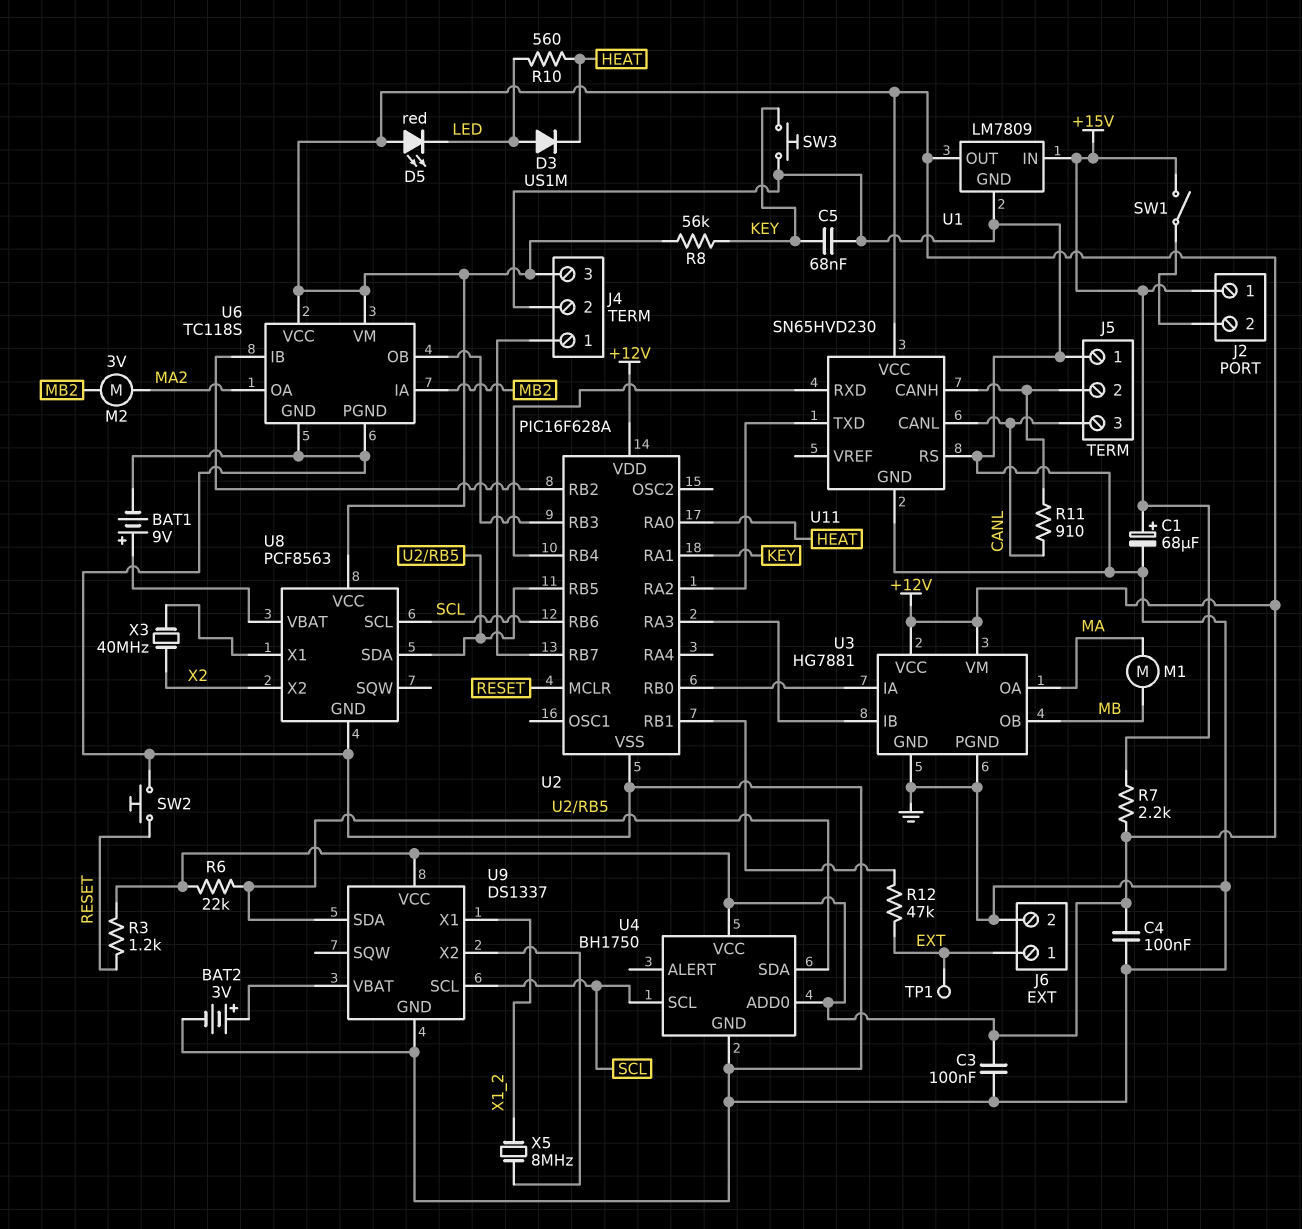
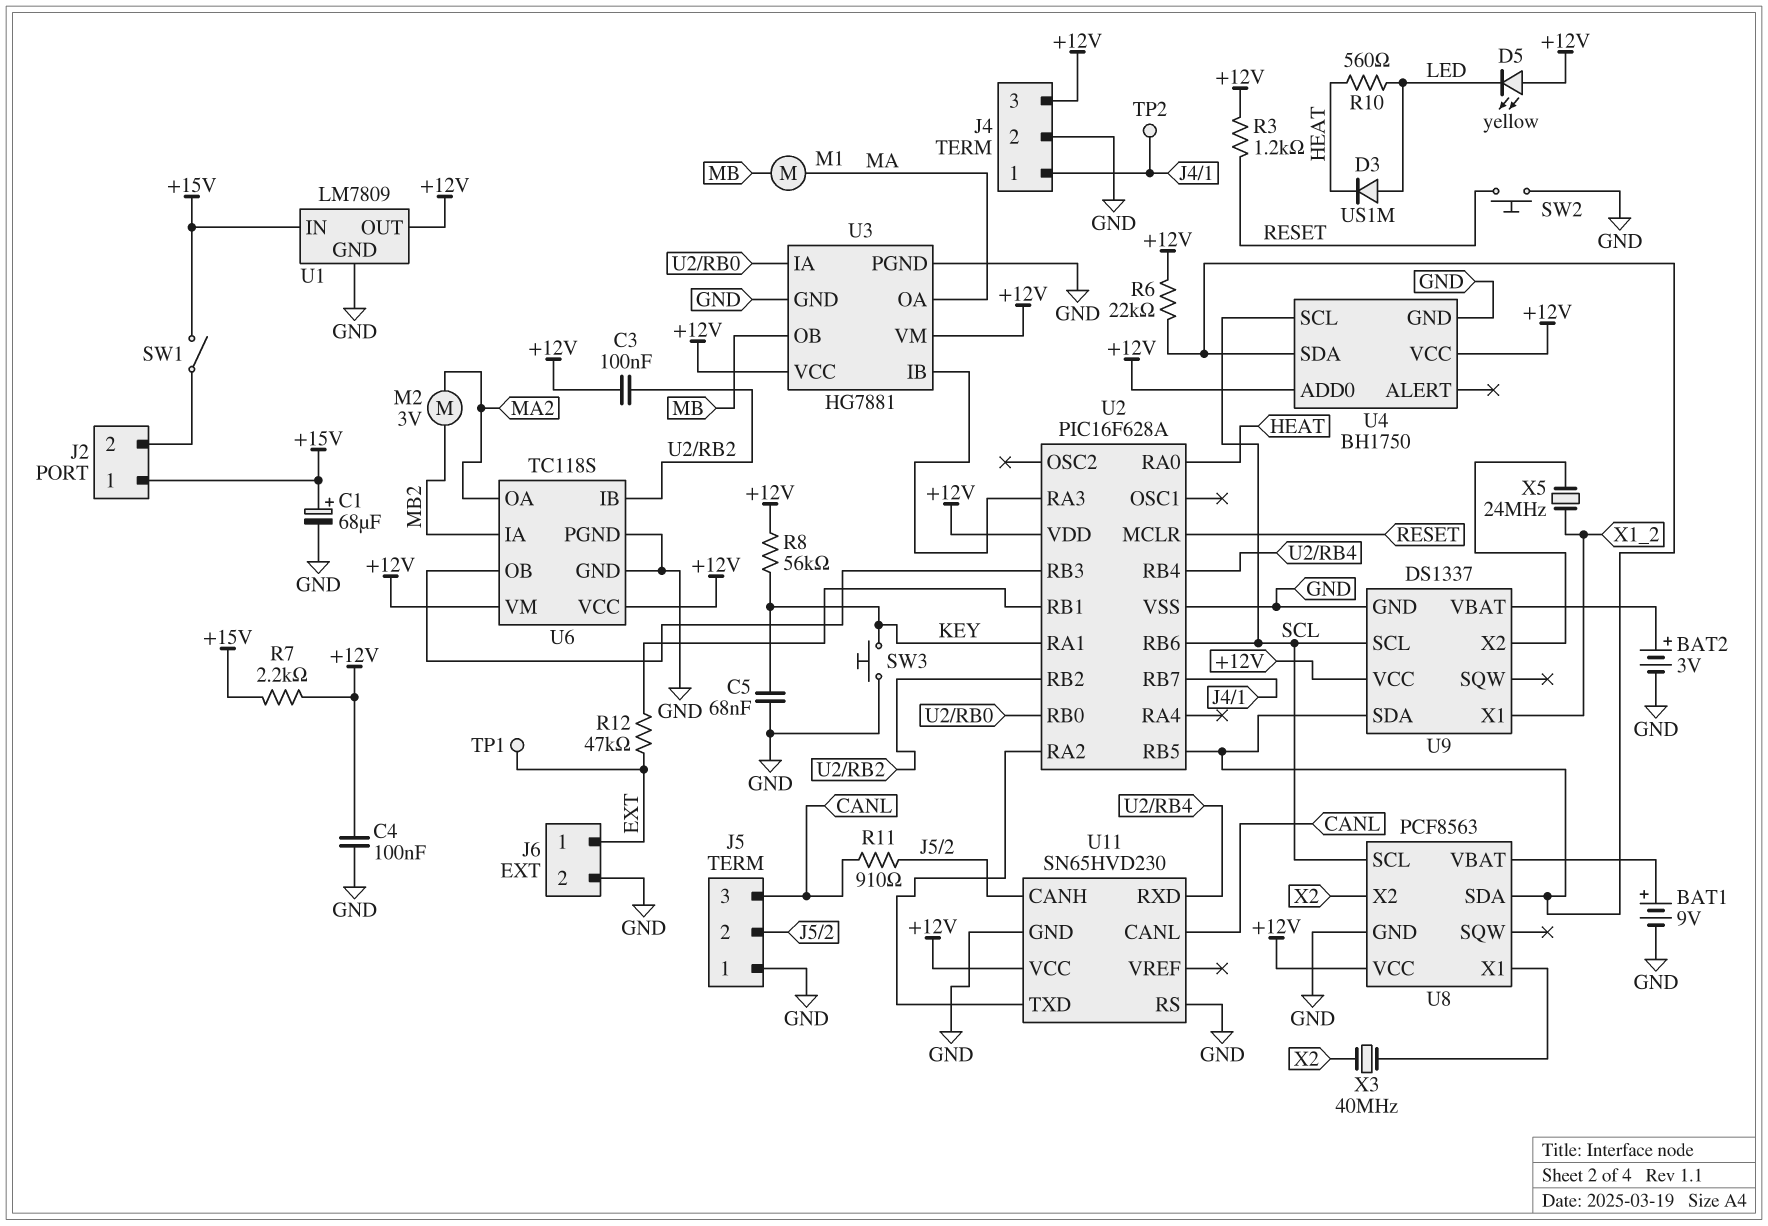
C3: 100nF (+12V, GND) -> 100nF (+12V, U2/RB2)
D5: LED red (A +12V, K LED) -> LED yellow (A +12V, K LED)
TP2: none -> test point (J4/1)
X5: 8MHz (U9/X2, X1_2) -> 24MHz (U9/X2, X1_2)

